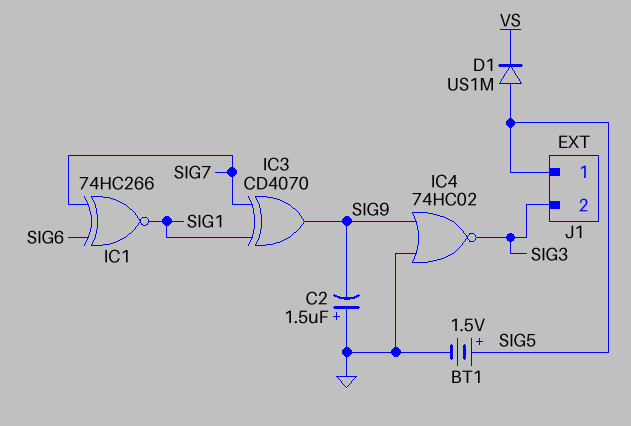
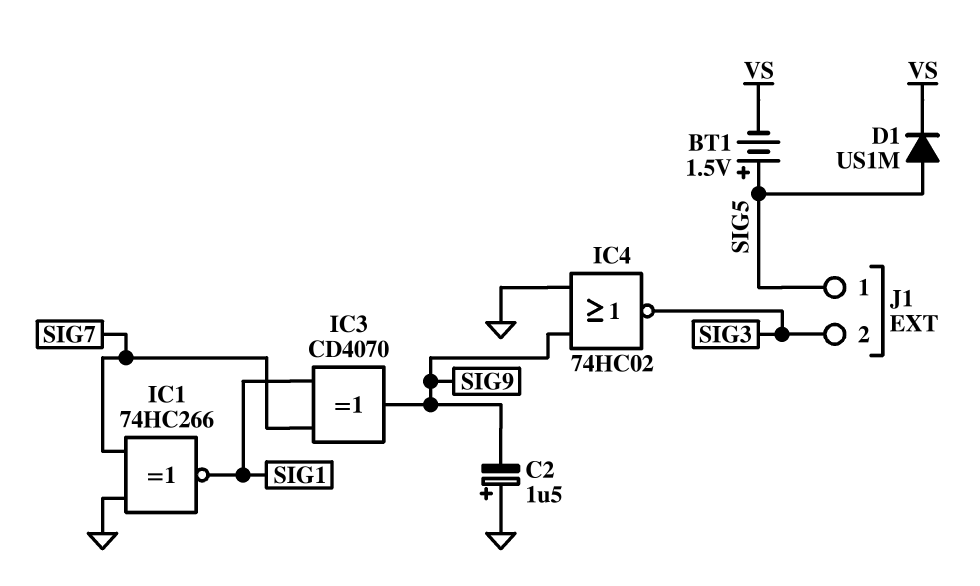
BT1: 1.5V (plus SIG5, minus GND) -> 1.5V (plus SIG5, minus VS)
IC1: XNOR 74HC266 (in SIG6, in SIG7, out SIG1) -> XNOR 74HC266 (in GND, in SIG7, out SIG1)

